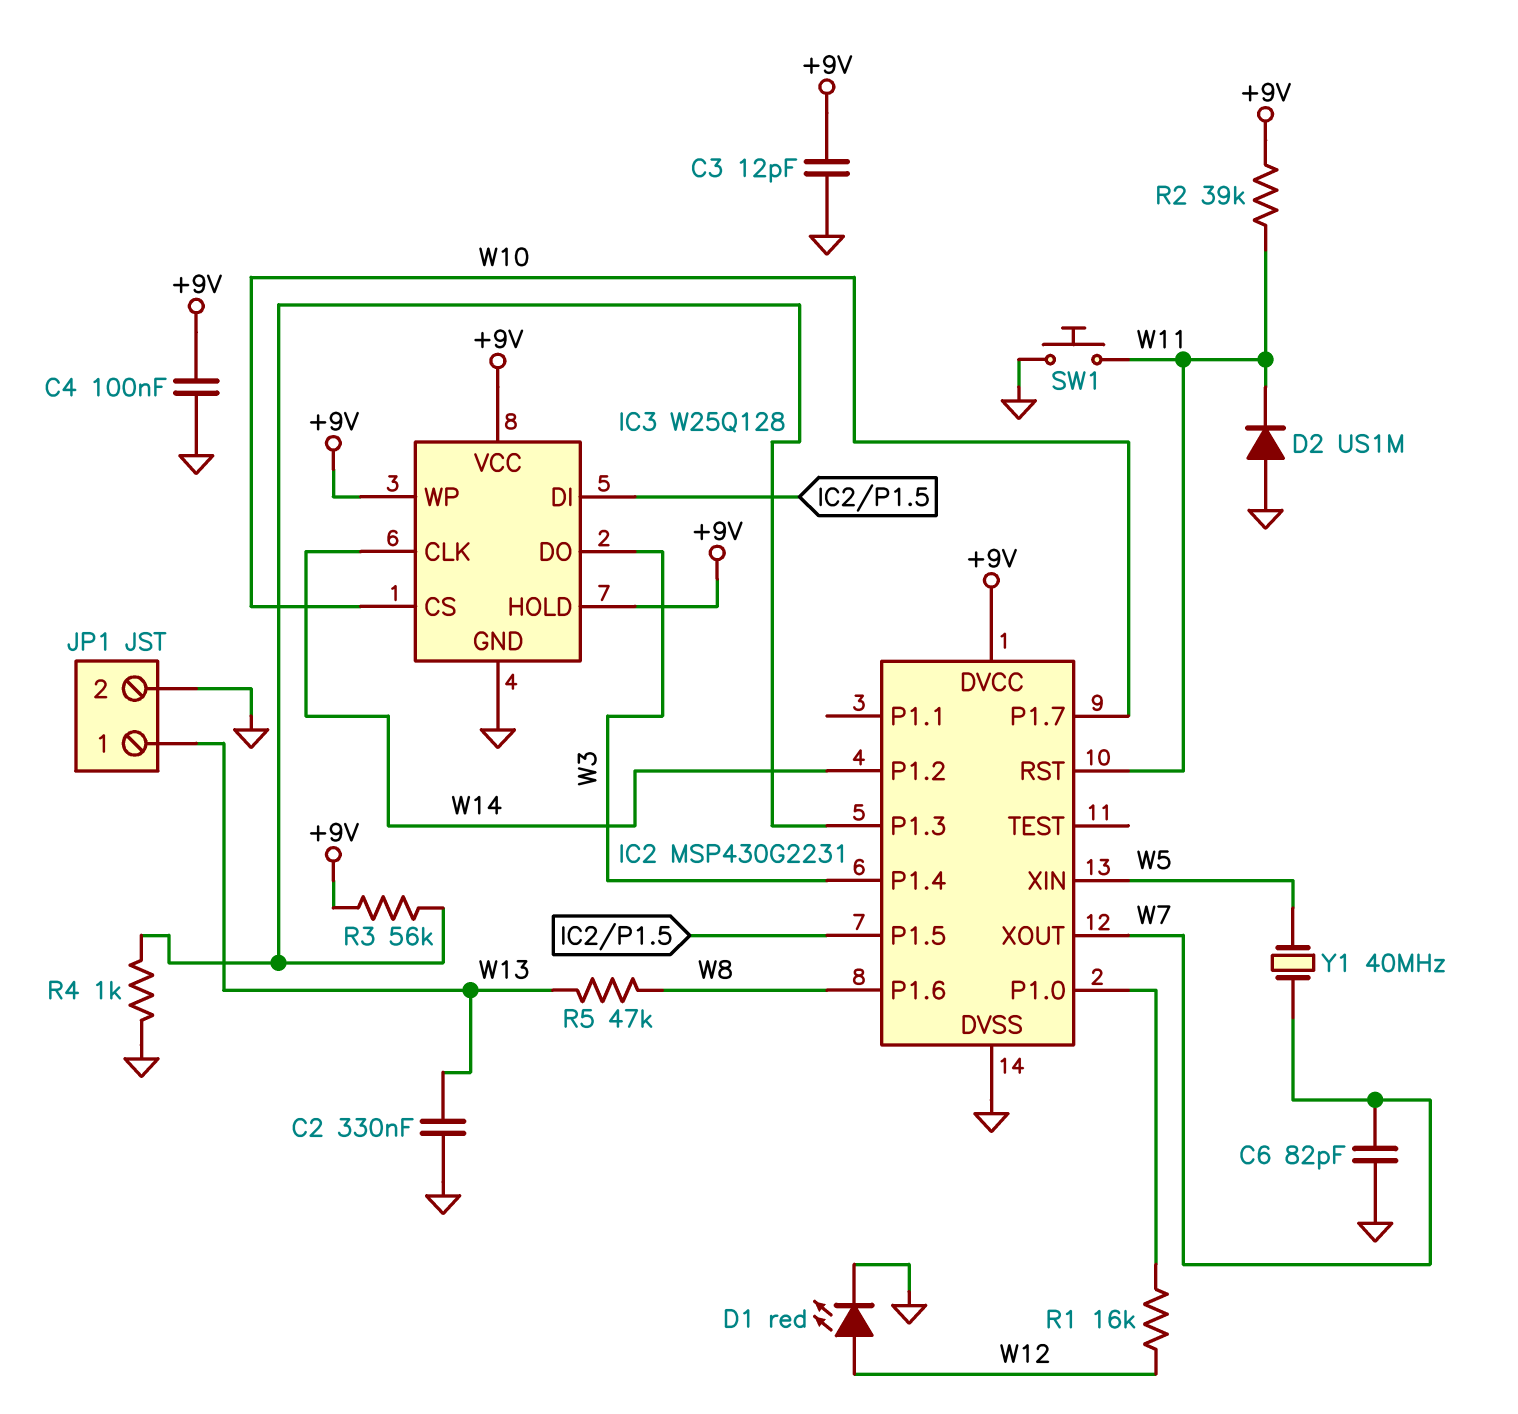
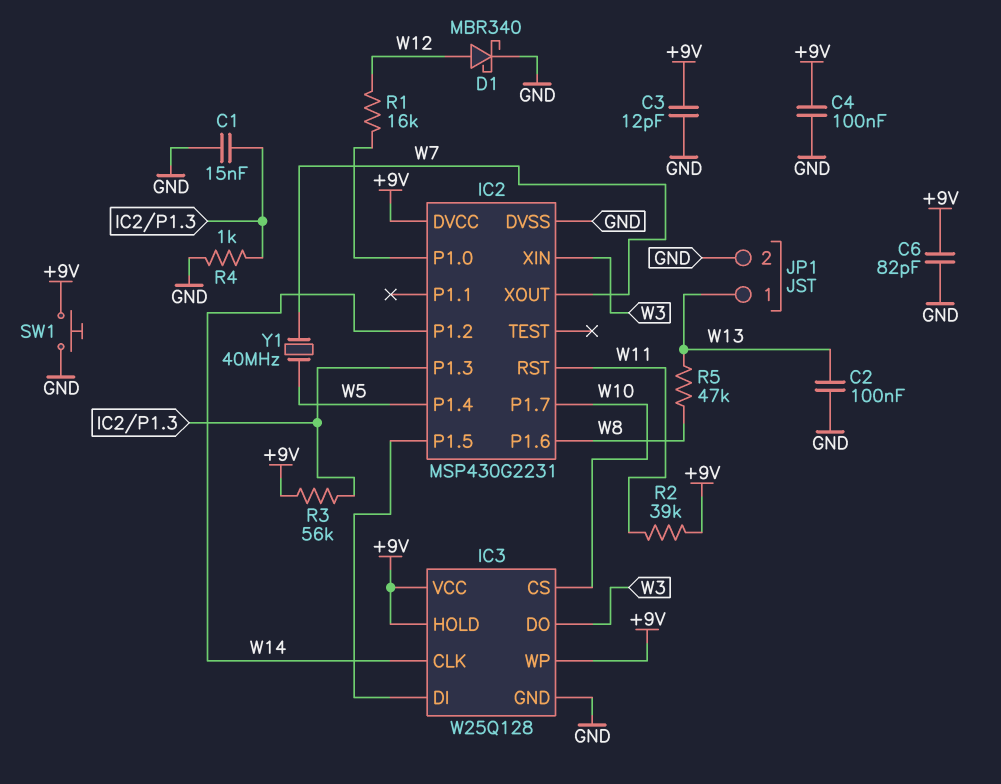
C1: none -> 15nF (GND, IC2/P1.3)
C2: 330nF (GND, W13) -> 100nF (GND, W13)
C6: 82pF (GND, W7) -> 82pF (+9V, GND)
D1: LED red (A W12, K GND) -> schottky MBR340 (A W12, K GND)
D2: diode US1M (A GND, K W11) -> none
IC2 pin P1.4: W3 -> W5
IC2 pin XIN: W5 -> W3
SW1: button (GND, W11) -> button (+9V, GND)

